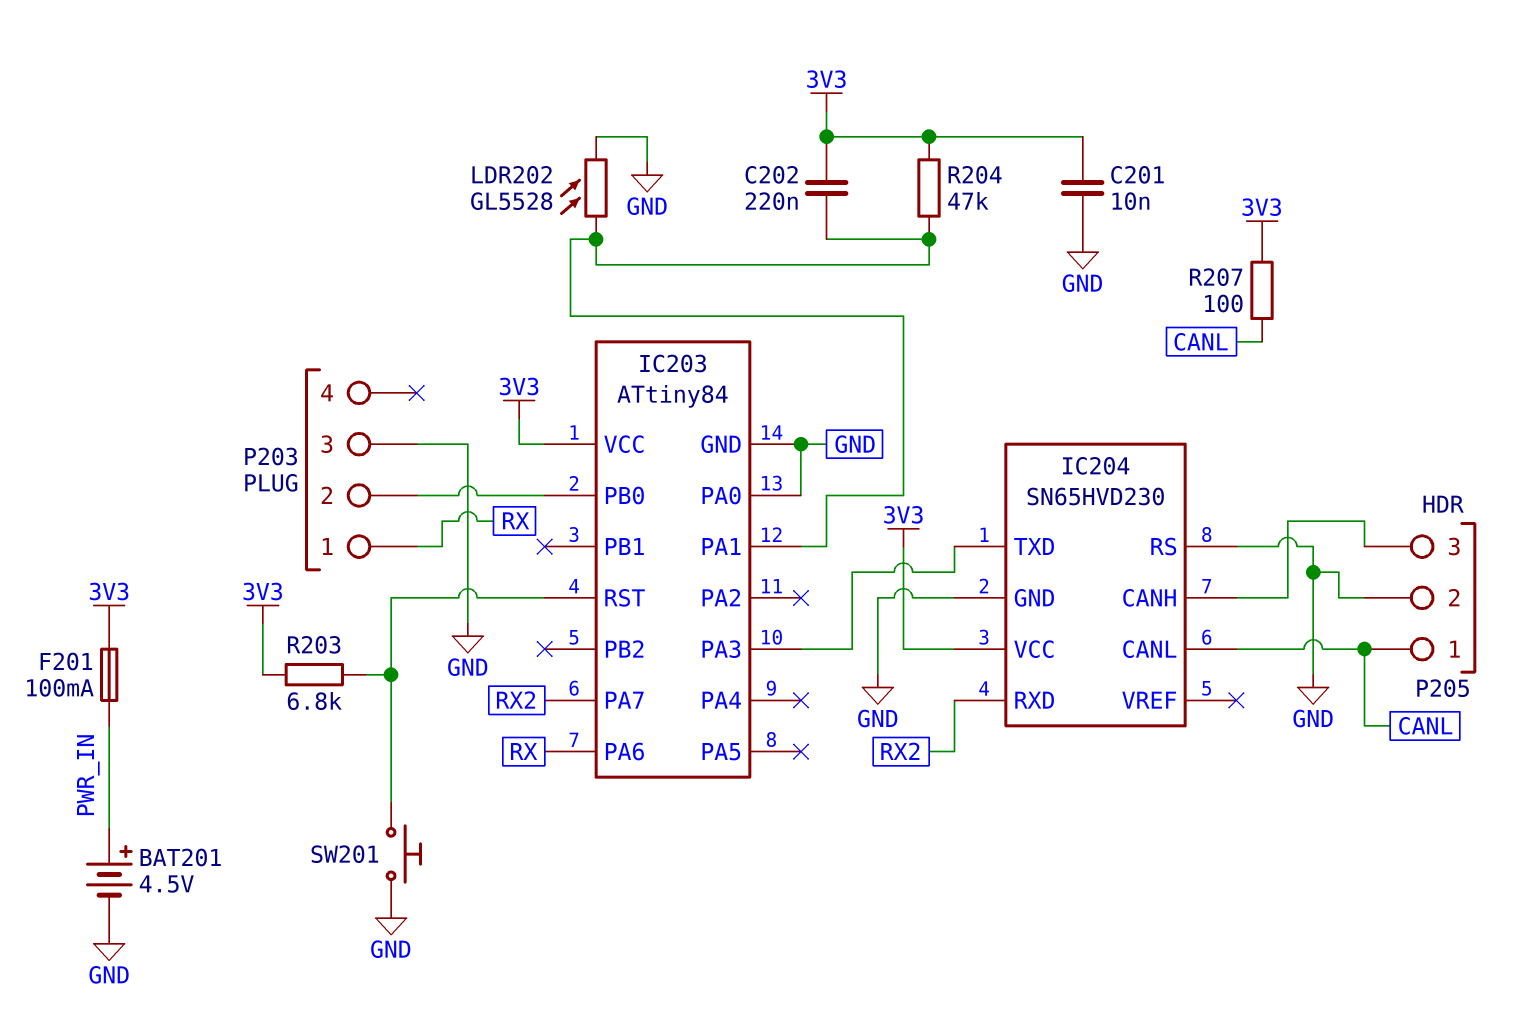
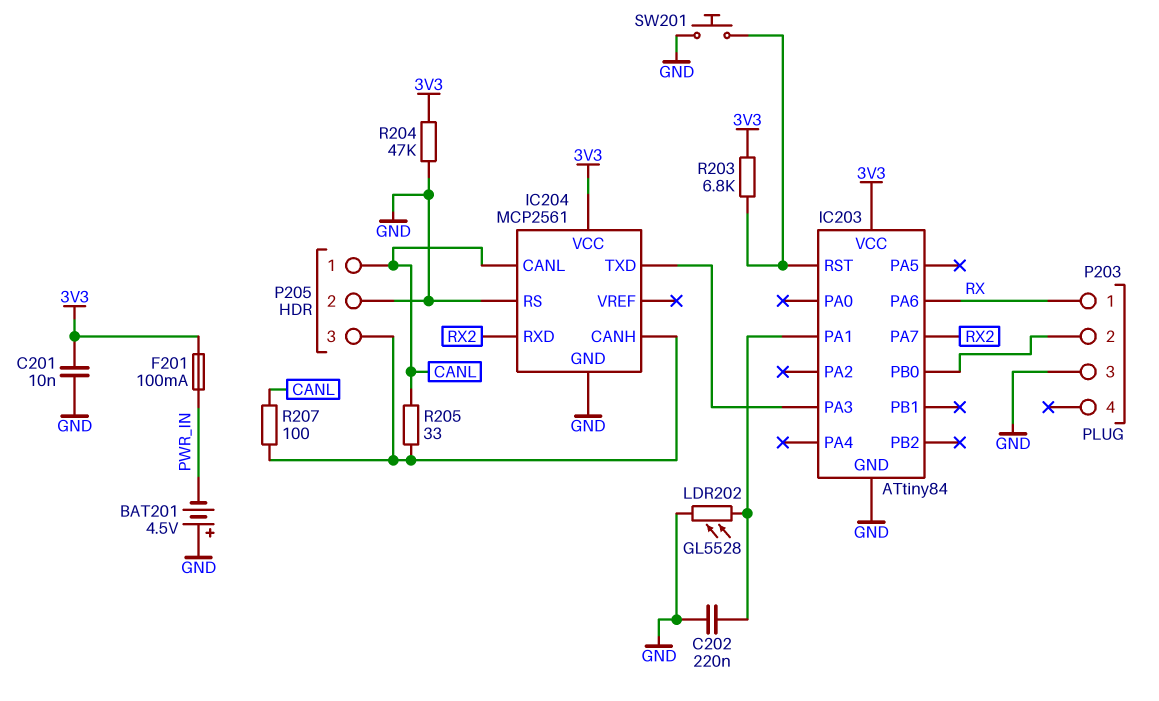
BAT201: 4.5V (plus PWR_IN, minus GND) -> 4.5V (plus GND, minus PWR_IN)
C202: 220nF (3V3, IC203/PA1) -> 220nF (GND, IC203/PA1)
IC203 pin PA0: GND -> none
IC204: SN65HVD230 -> MCP2561
R204: 47k (3V3, IC203/PA1) -> 47k (3V3, GND)
R205: none -> 33 (CANL, IC204/CANH)
R207: 100 (3V3, CANL) -> 100 (CANL, IC204/CANH)

